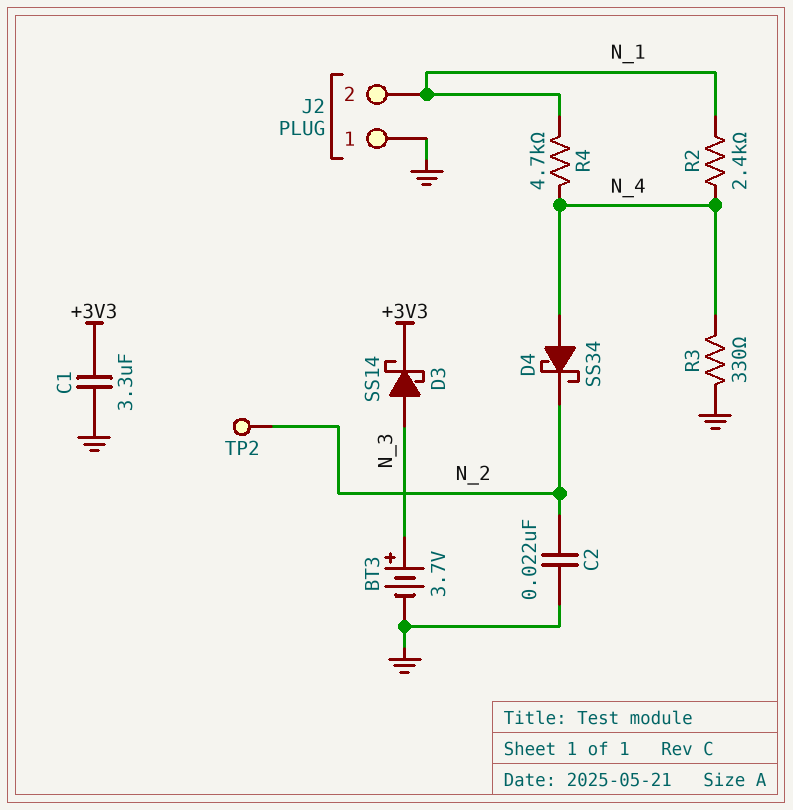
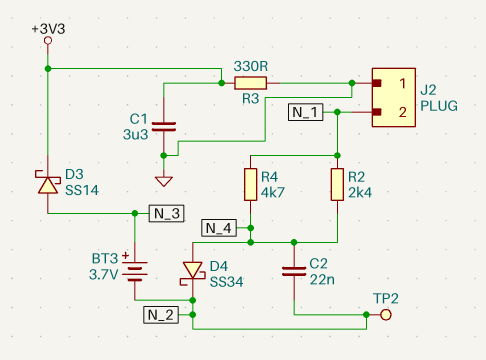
BT3: 3.7V (plus N_3, minus GND) -> 3.7V (plus N_3, minus N_2)
C2: 22nF (GND, N_2) -> 22nF (N_2, N_4)
R3: 330 (GND, N_4) -> 330 (+3V3, GND)

